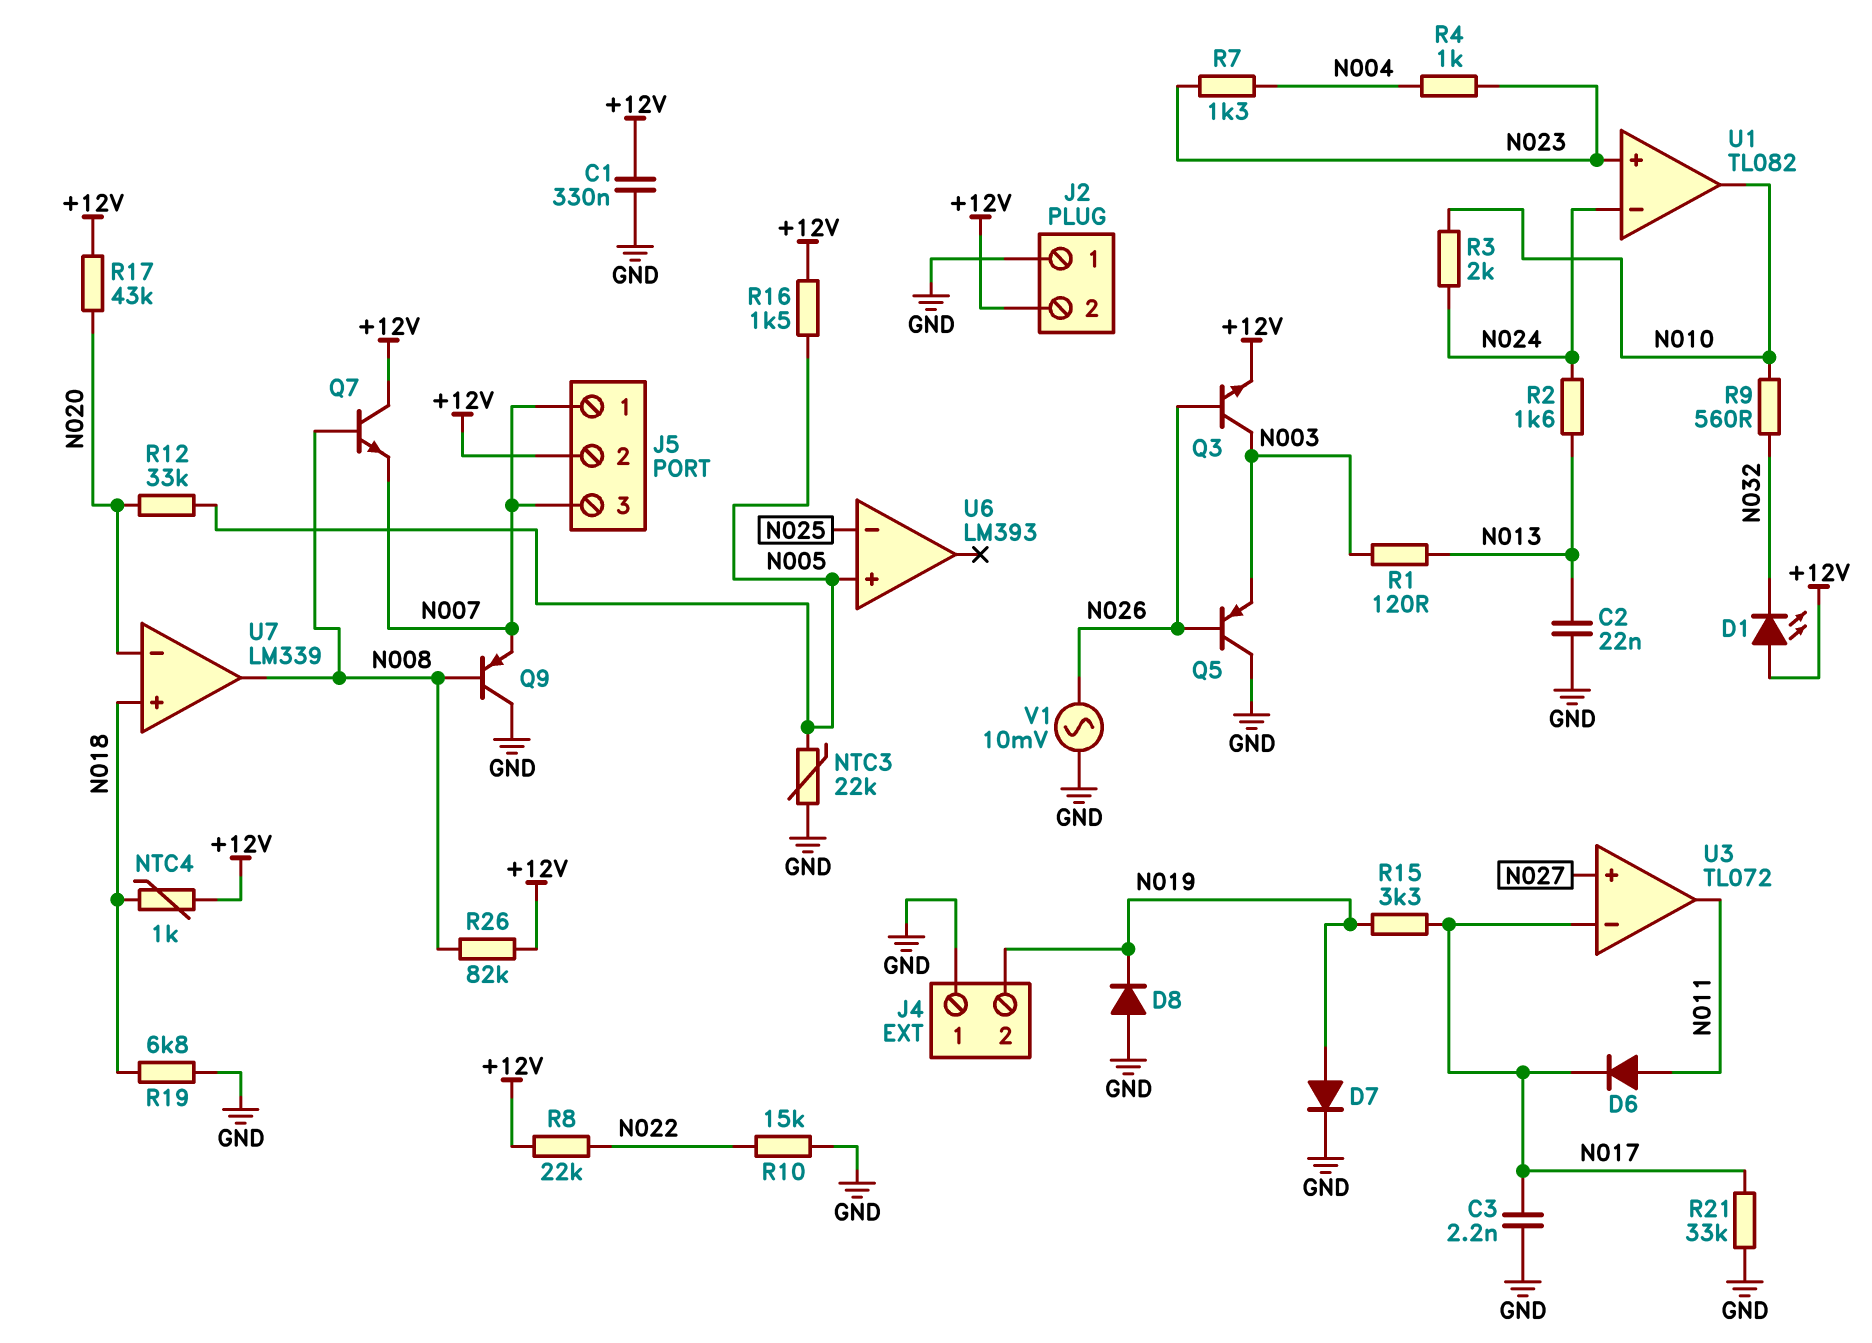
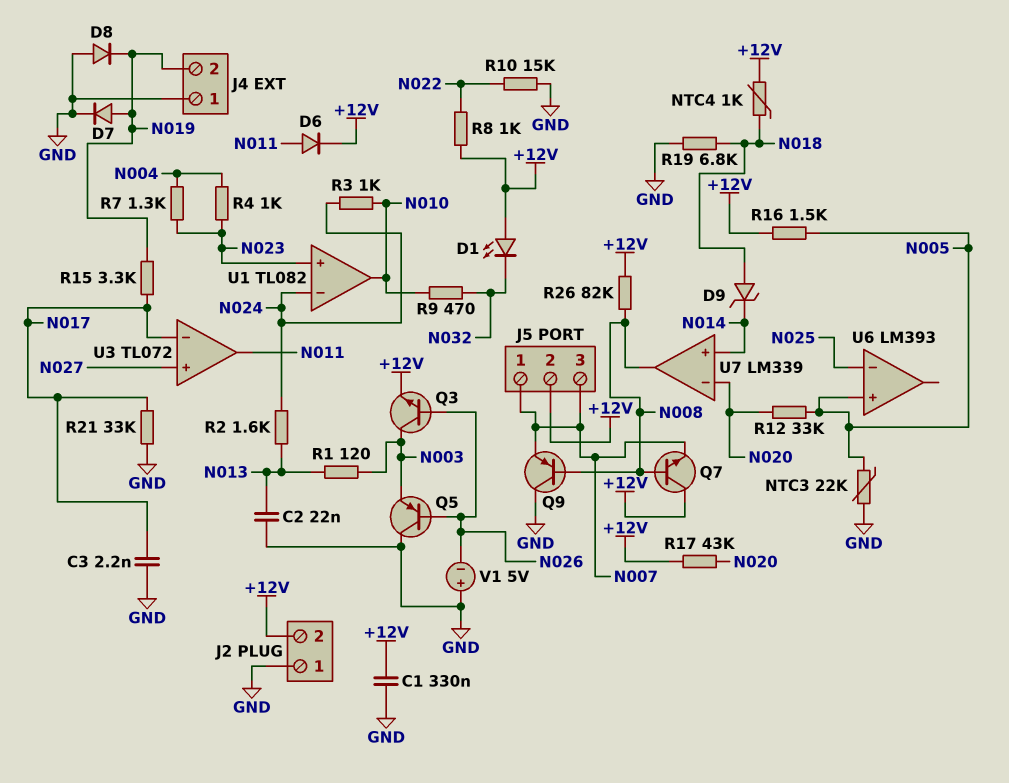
D6: diode (A N011, K N017) -> diode (A N011, K +12V)
D9: none -> zener (A N018, K N014)
R3: 2k (N010, N024) -> 1k (N010, N024)
R8: 22k (+12V, N022) -> 1k (+12V, N022)
R9: 560 (N010, N032) -> 470 (N010, N032)
U7 pin in+: N018 -> N014
V1: AC 10mV (GND, N026) -> 5V (plus GND, minus N026)

